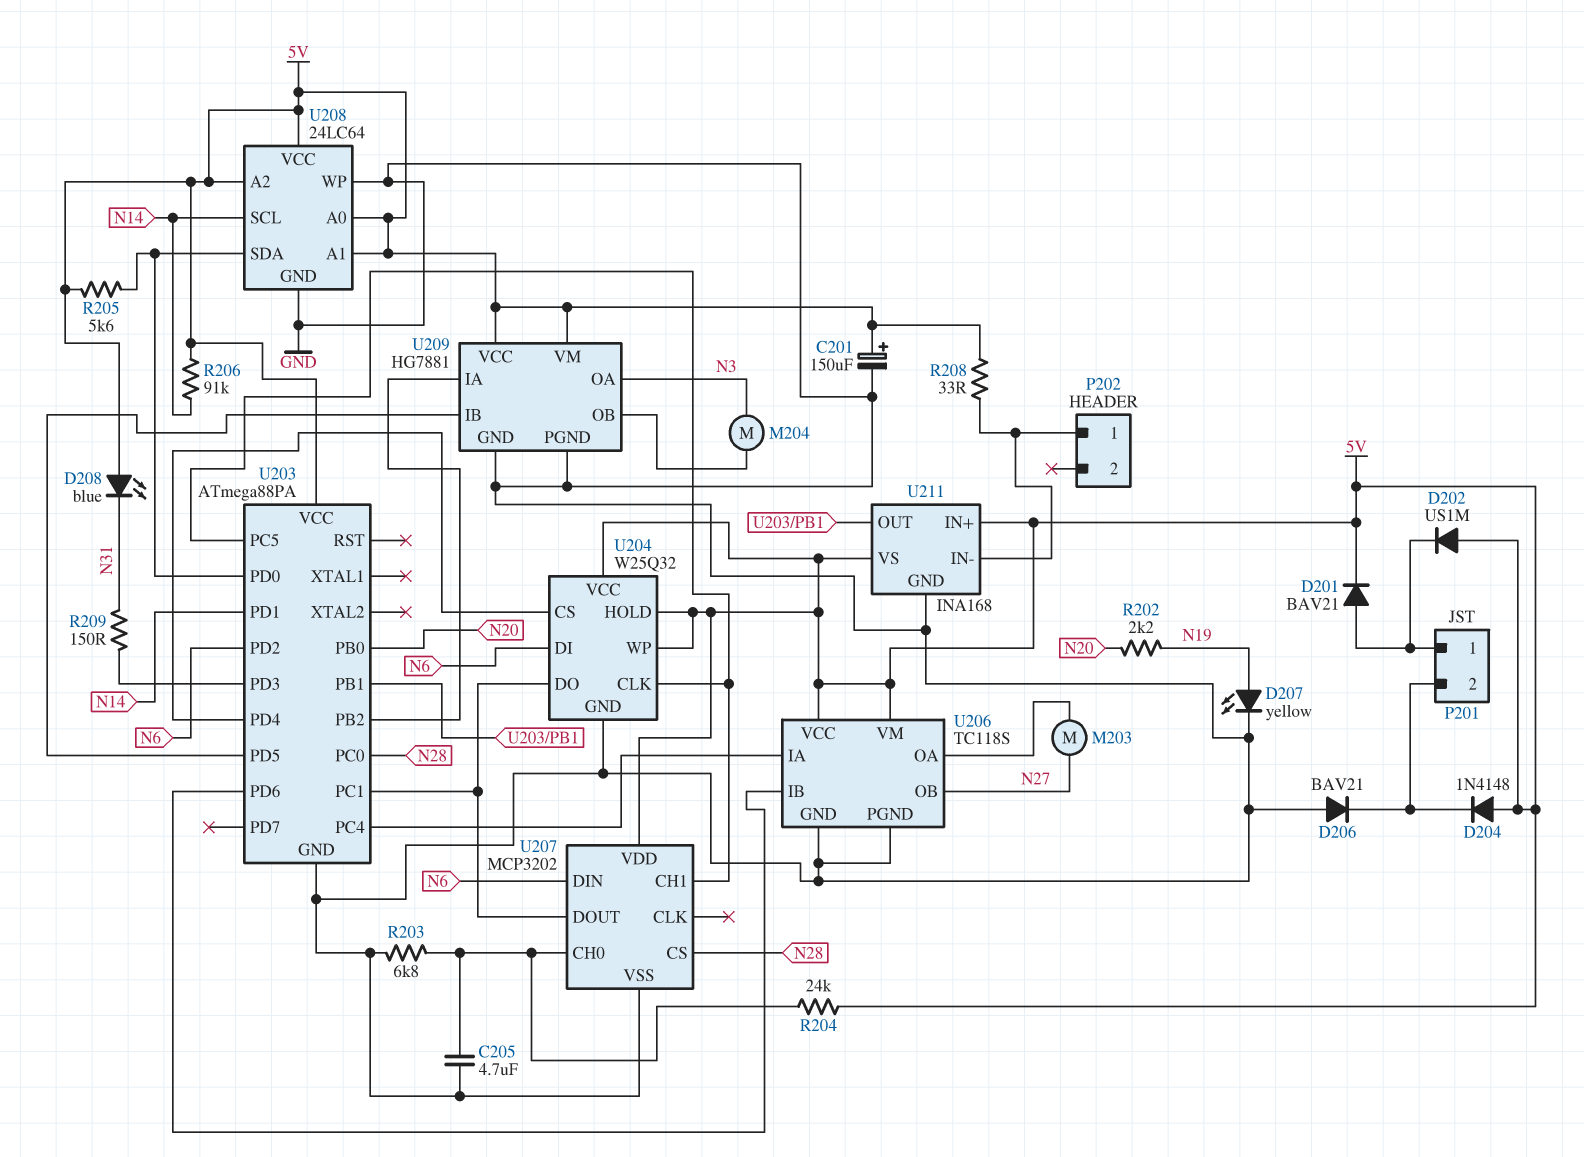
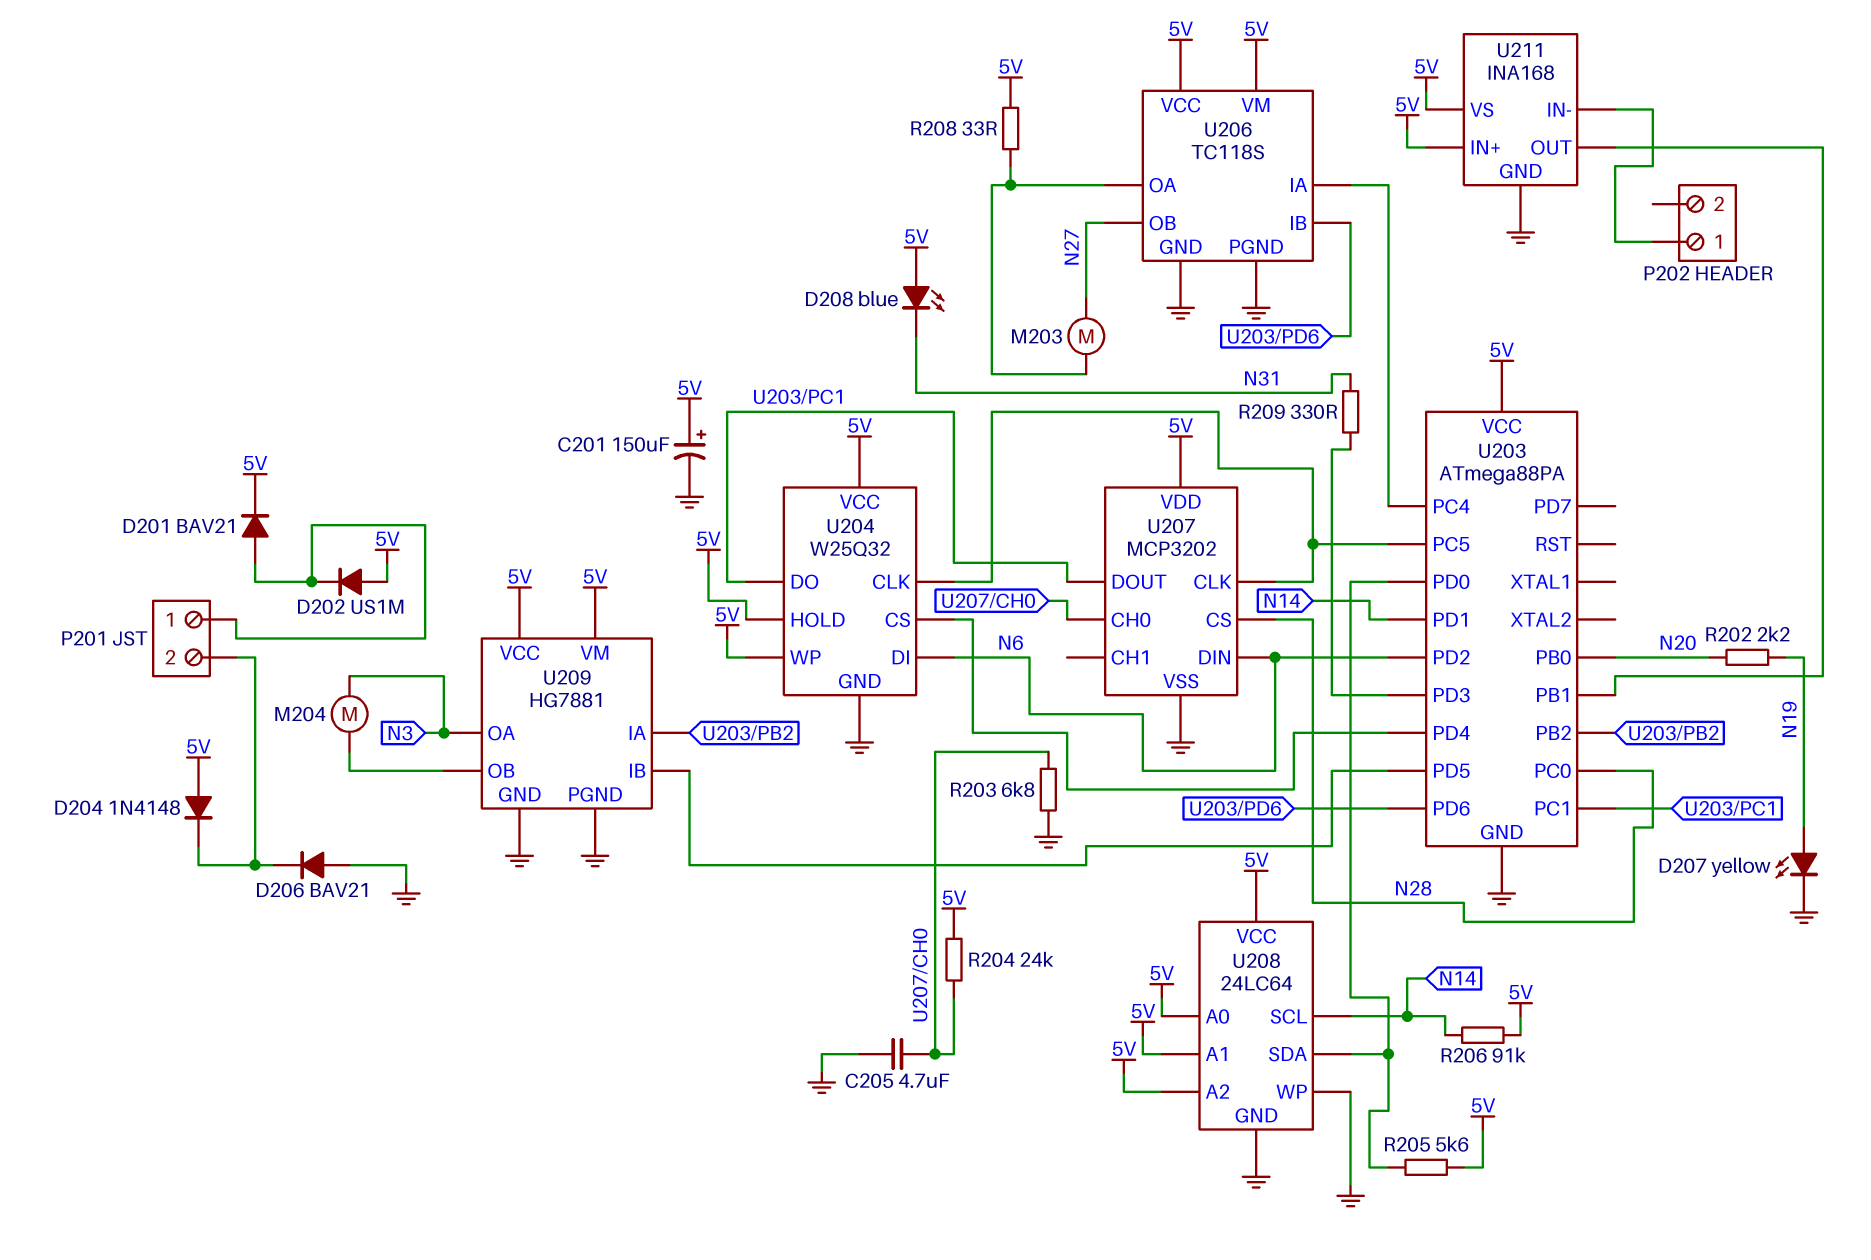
R208: 33 (5V, P202/1) -> 33 (5V, U206/OA)
R209: 150 (N31, U203/PD3) -> 330 (N31, U203/PD3)
U207 pin CH1: U203/PC5 -> none
U207 pin CLK: none -> U203/PC5

